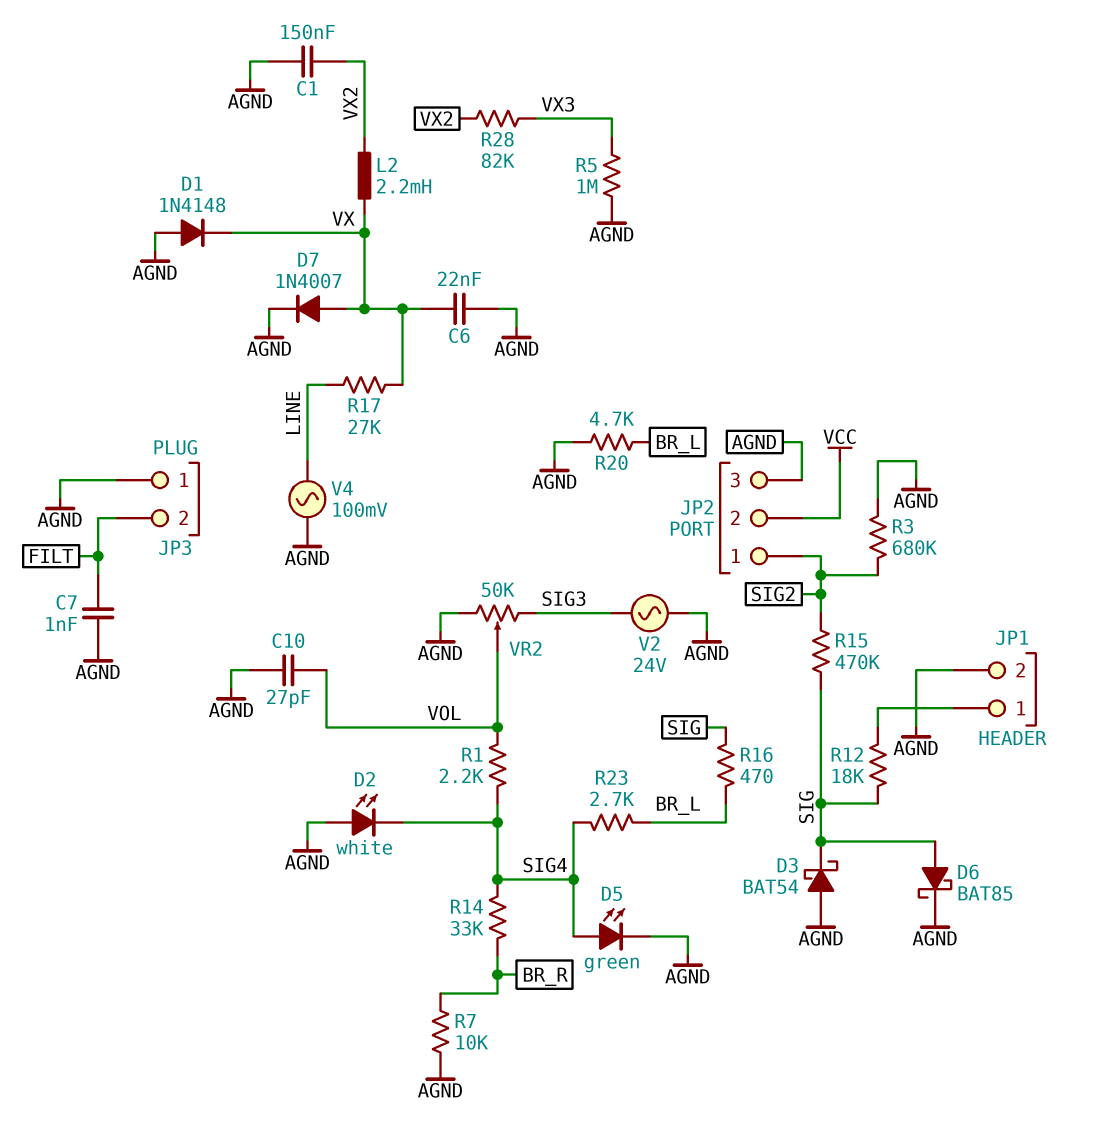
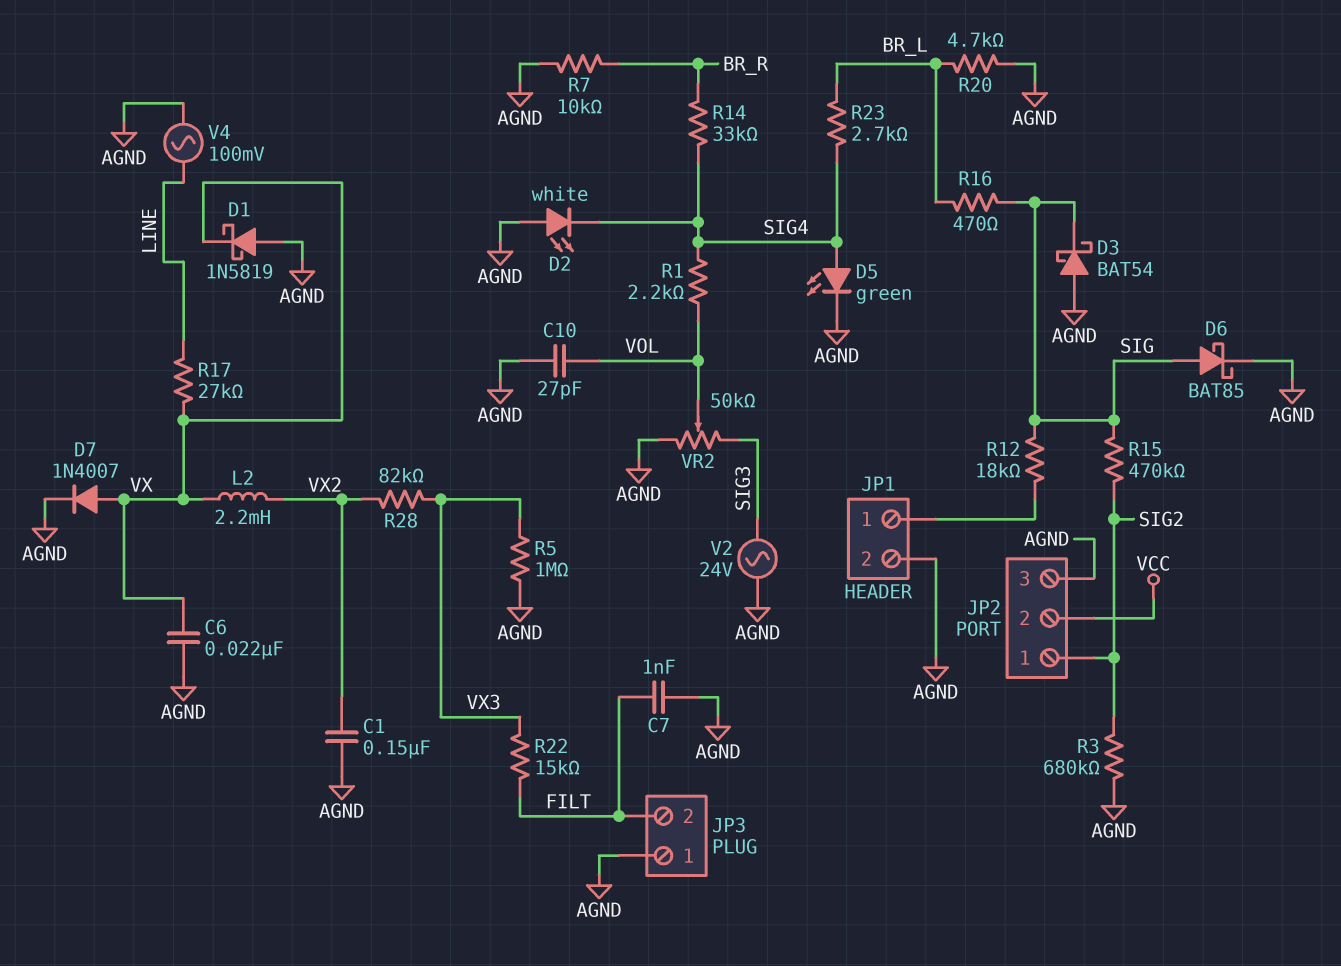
D1: diode 1N4148 (A AGND, K VX) -> schottky 1N5819 (A AGND, K VX)
R22: none -> 15k (FILT, VX3)

